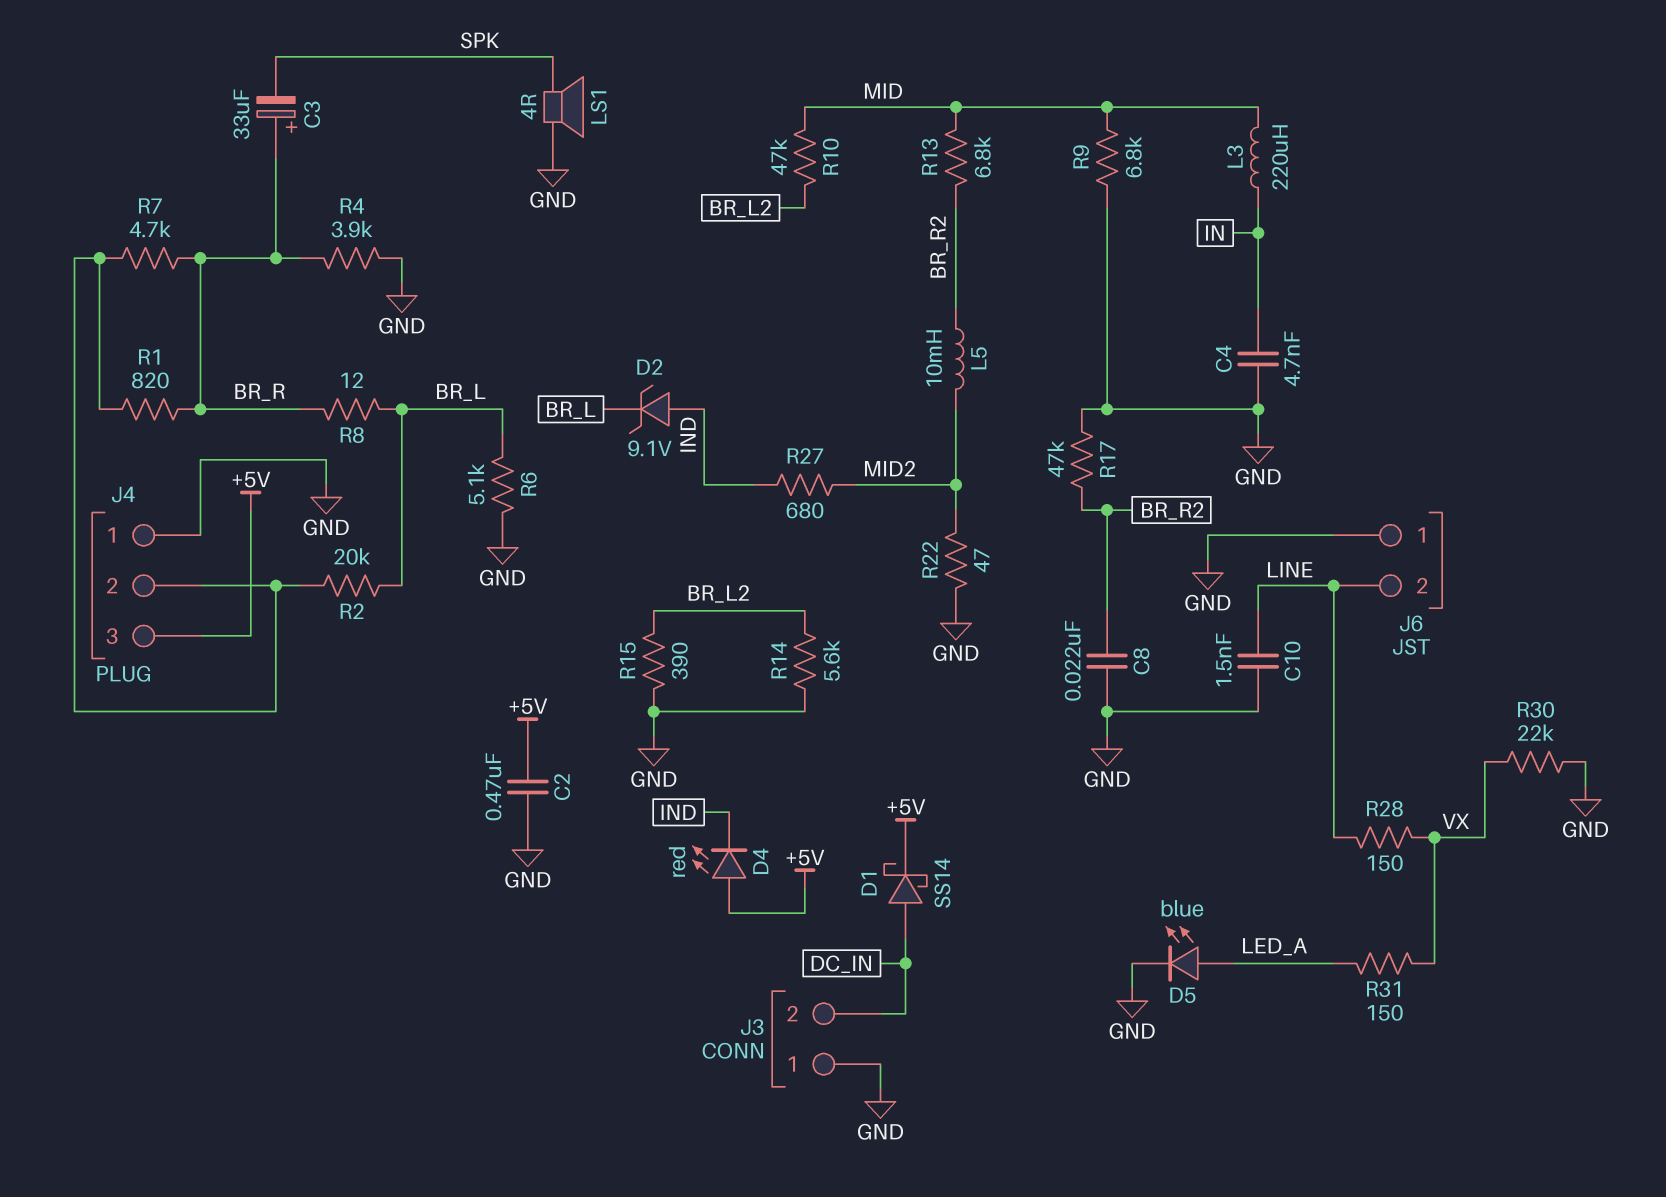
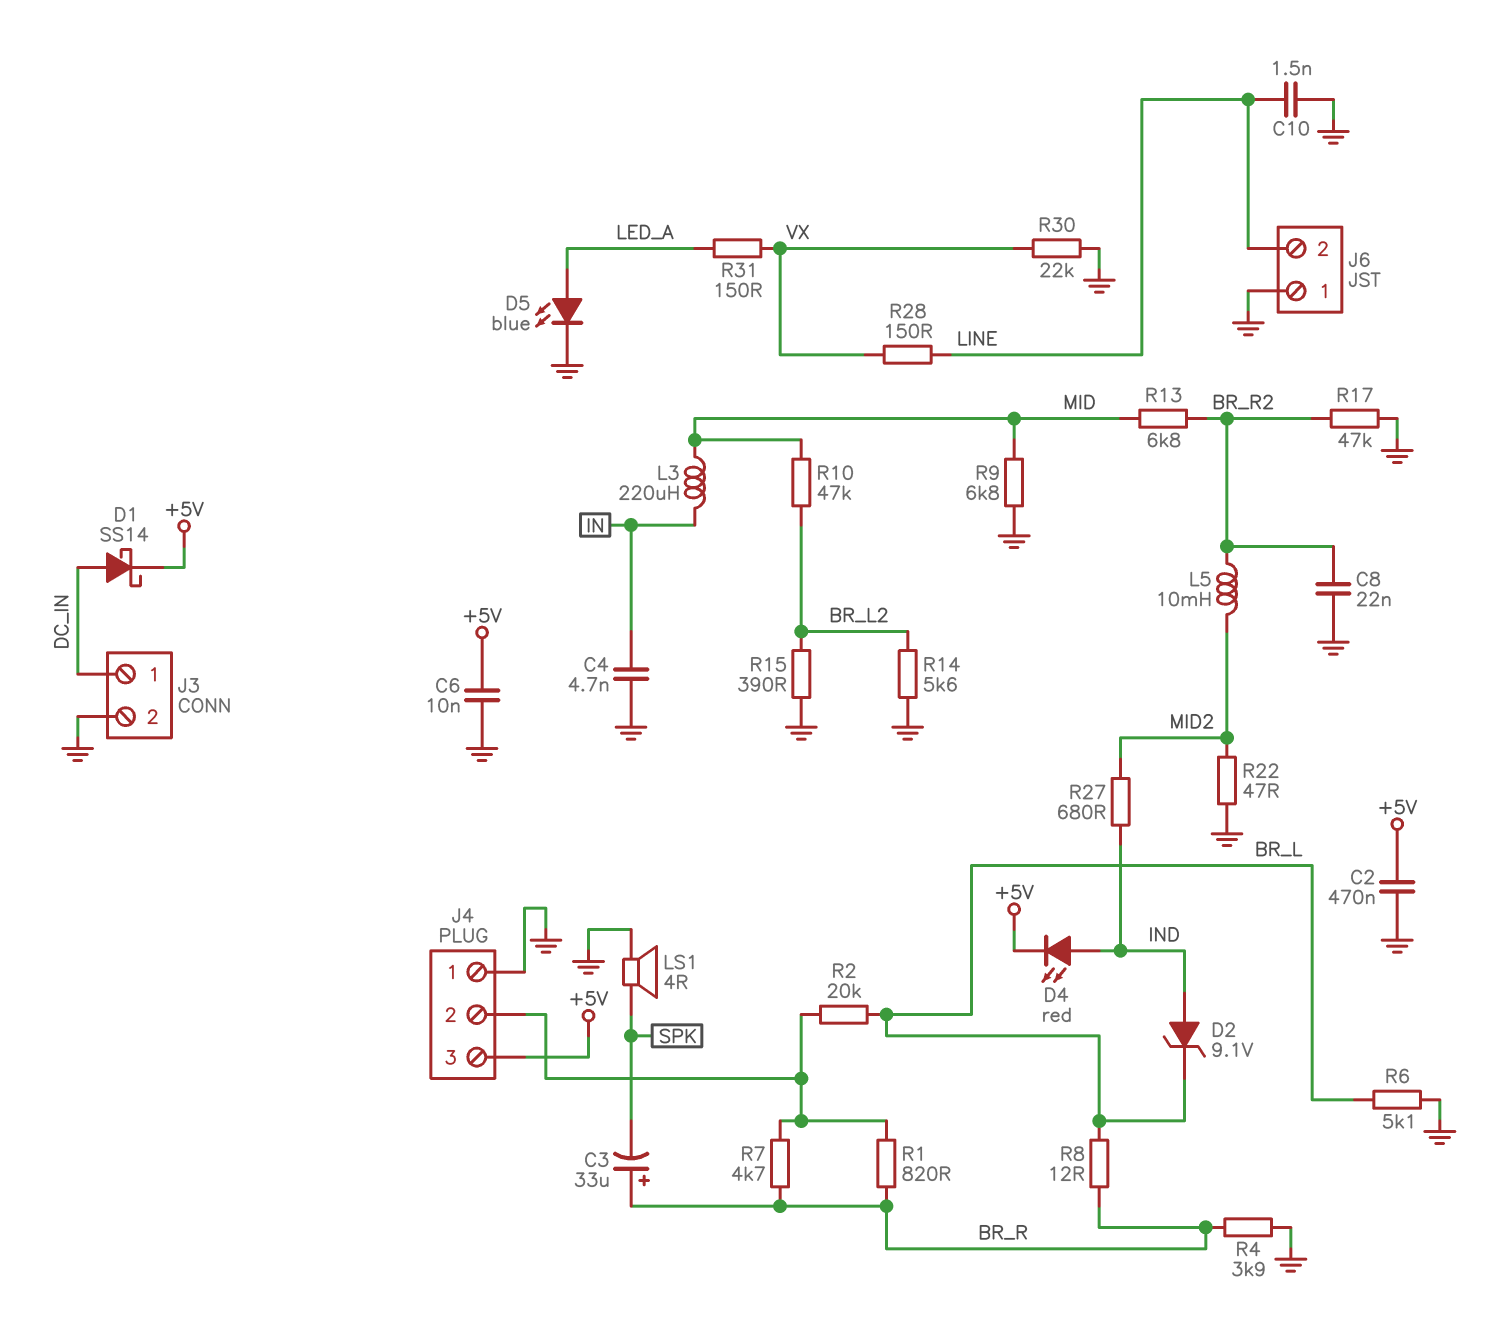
C6: none -> 10nF (+5V, GND)
D4: LED red (A +5V, K IND) -> LED red (A IND, K +5V)
J3 pin 1: GND -> DC_IN
J3 pin 2: DC_IN -> GND

